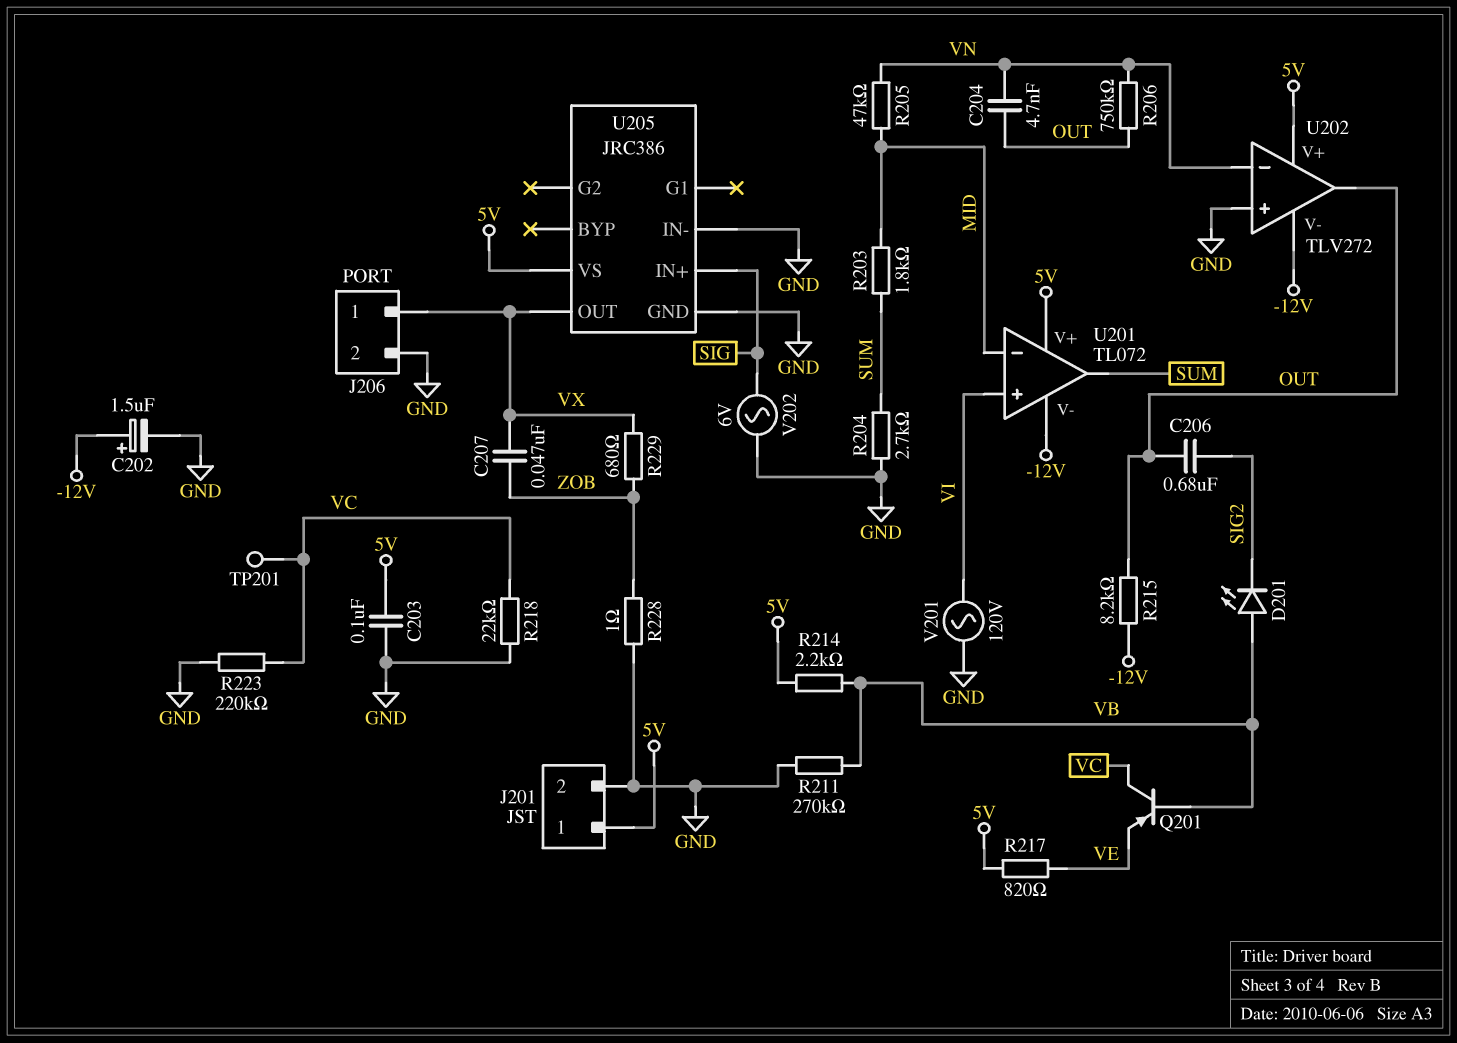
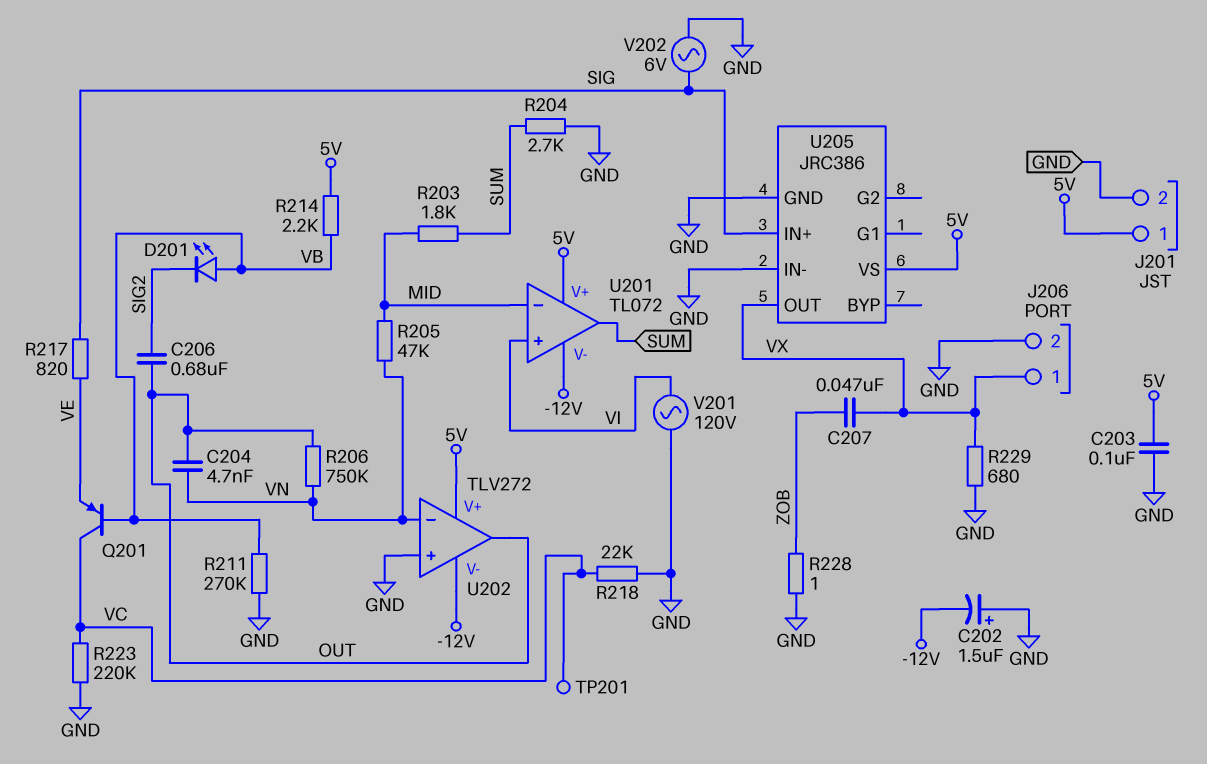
C202: 1.5uF (plus -12V, minus GND) -> 1.5uF (plus GND, minus -12V)
R215: 8.2k (-12V, OUT) -> none
R217: 820 (5V, VE) -> 820 (SIG, VE)
R229: 680 (VX, ZOB) -> 680 (GND, VX)

